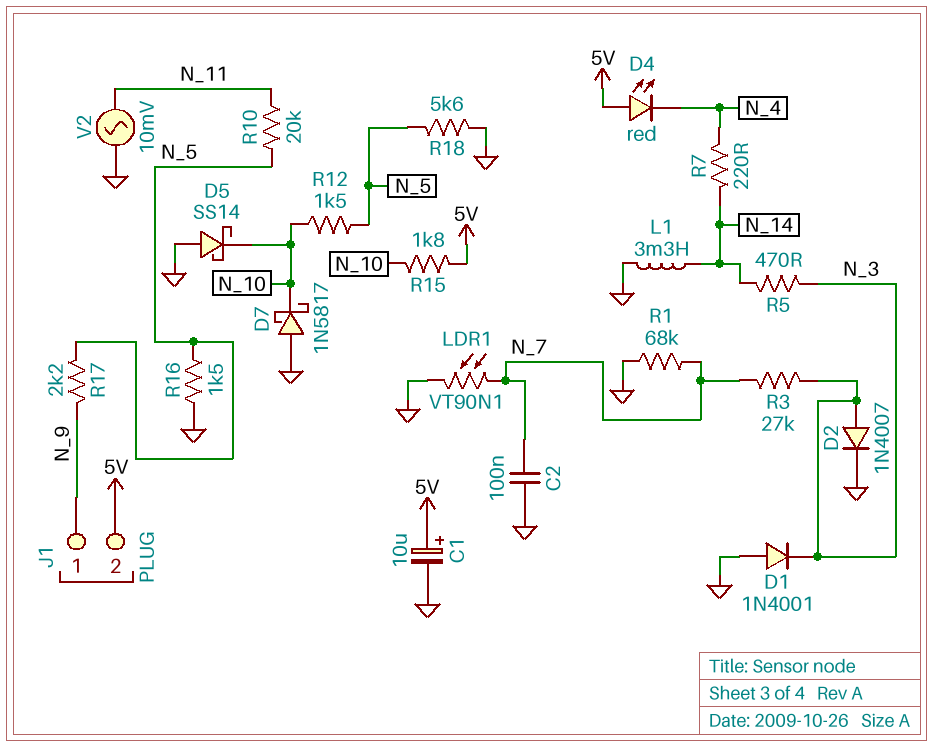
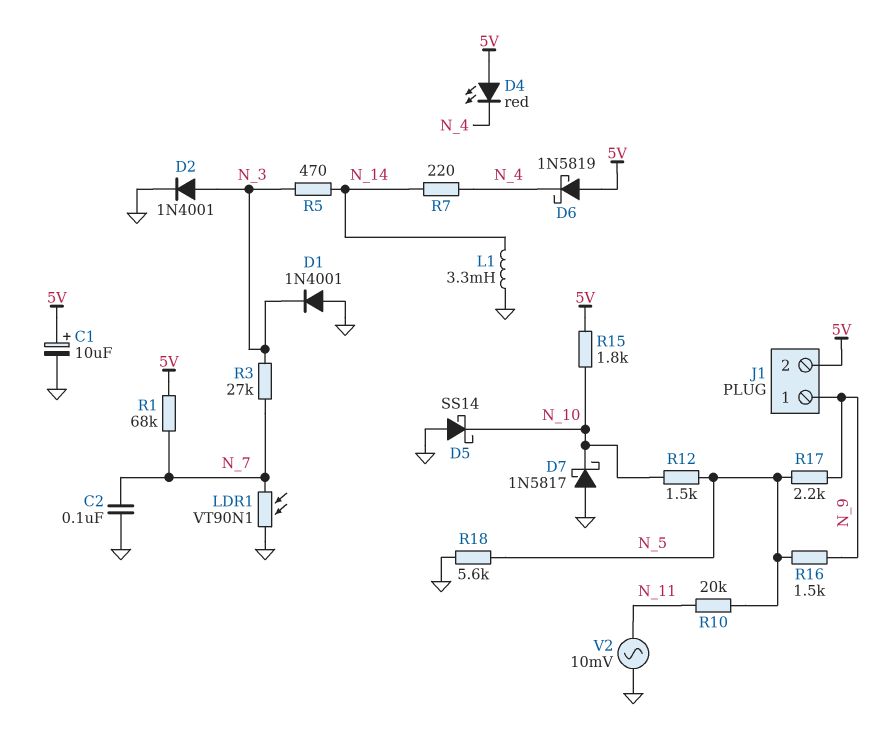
D2: diode 1N4007 (A N_3, K GND) -> diode 1N4001 (A N_3, K GND)
D6: none -> schottky 1N5819 (A 5V, K N_4)
R1: 68k (GND, N_7) -> 68k (5V, N_7)
R16: 1.5k (GND, N_5) -> 1.5k (N_5, N_9)

